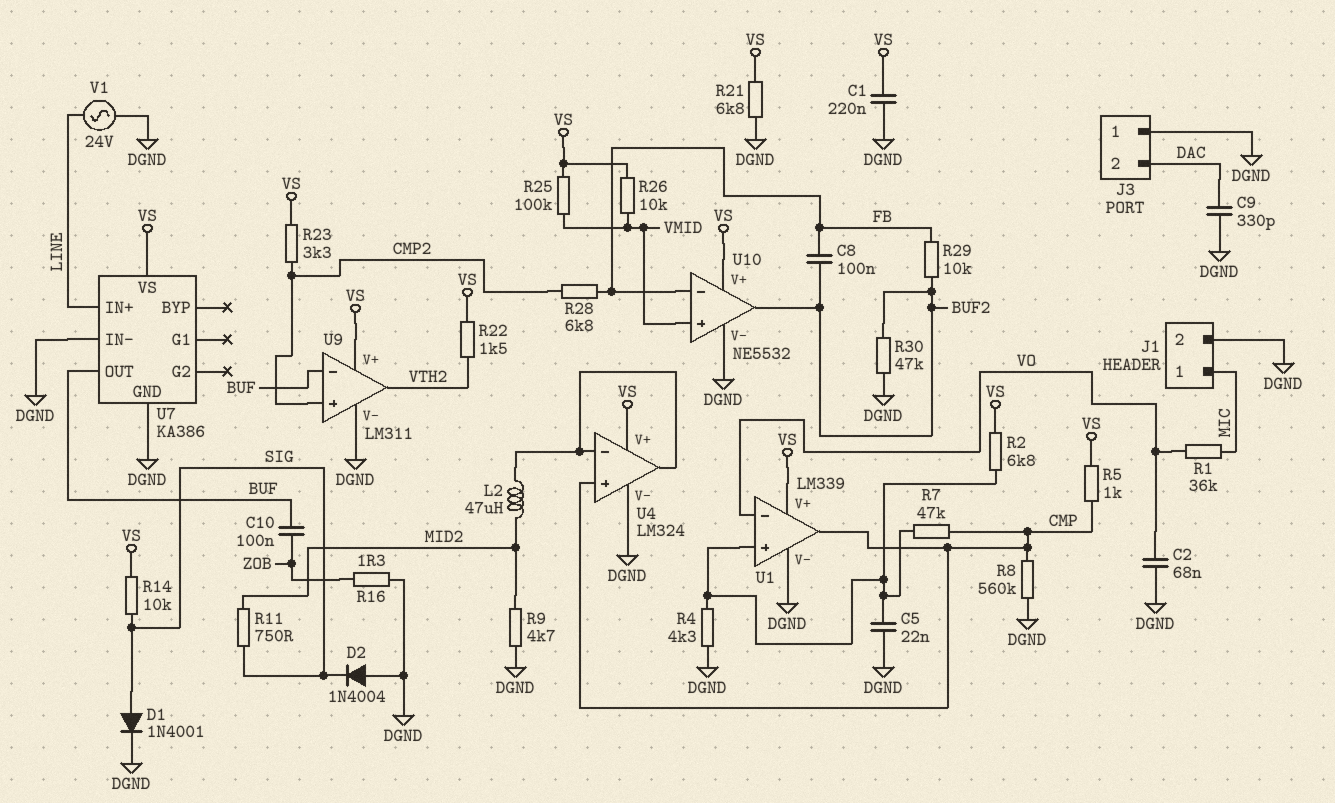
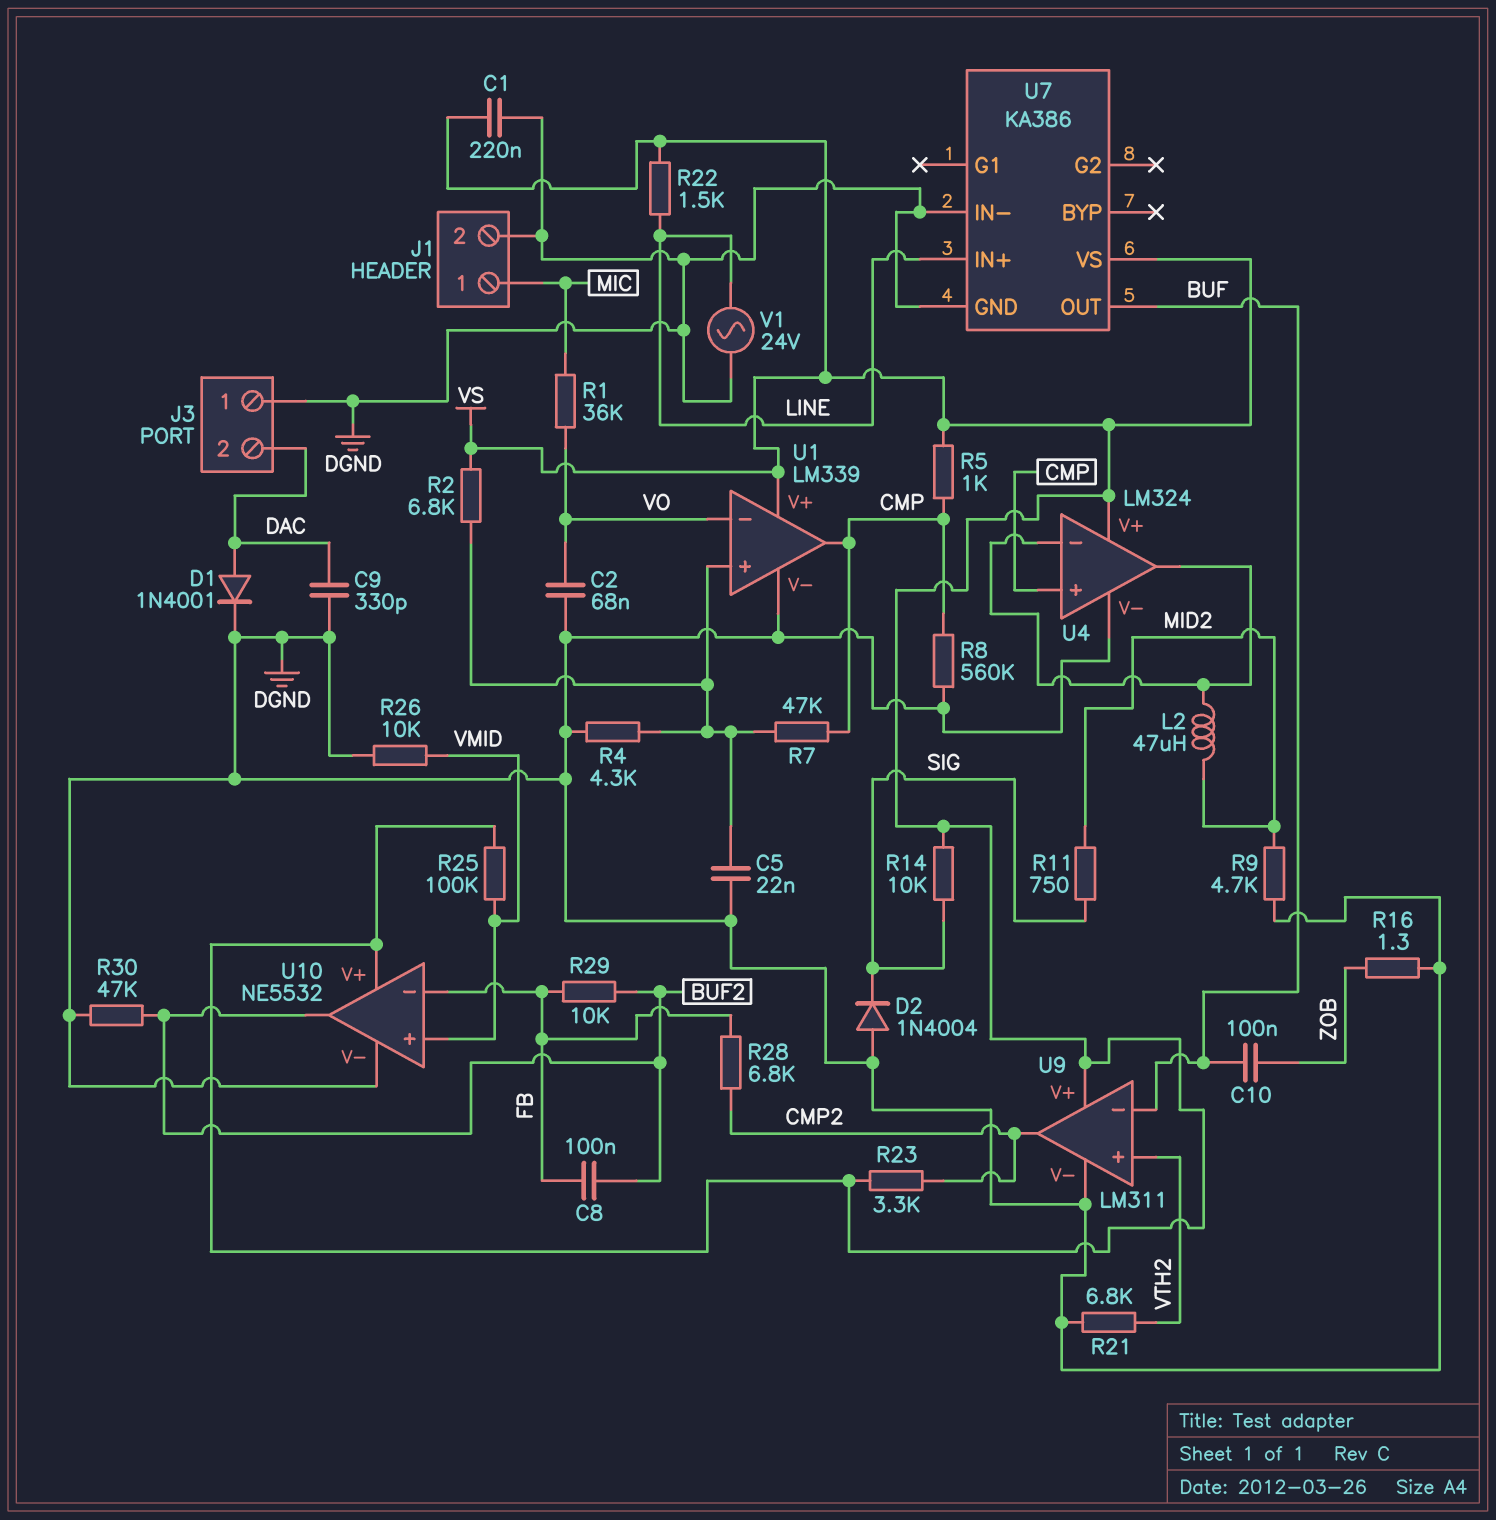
D1: diode 1N4001 (A SIG, K DGND) -> diode 1N4001 (A DAC, K DGND)
R21: 6.8k (DGND, VS) -> 6.8k (DGND, VTH2)
R22: 1.5k (VS, VTH2) -> 1.5k (LINE, VS)
R26: 10k (VMID, VS) -> 10k (DGND, VMID)
U9 pin in+: CMP2 -> VTH2
U9 pin out: VTH2 -> CMP2

